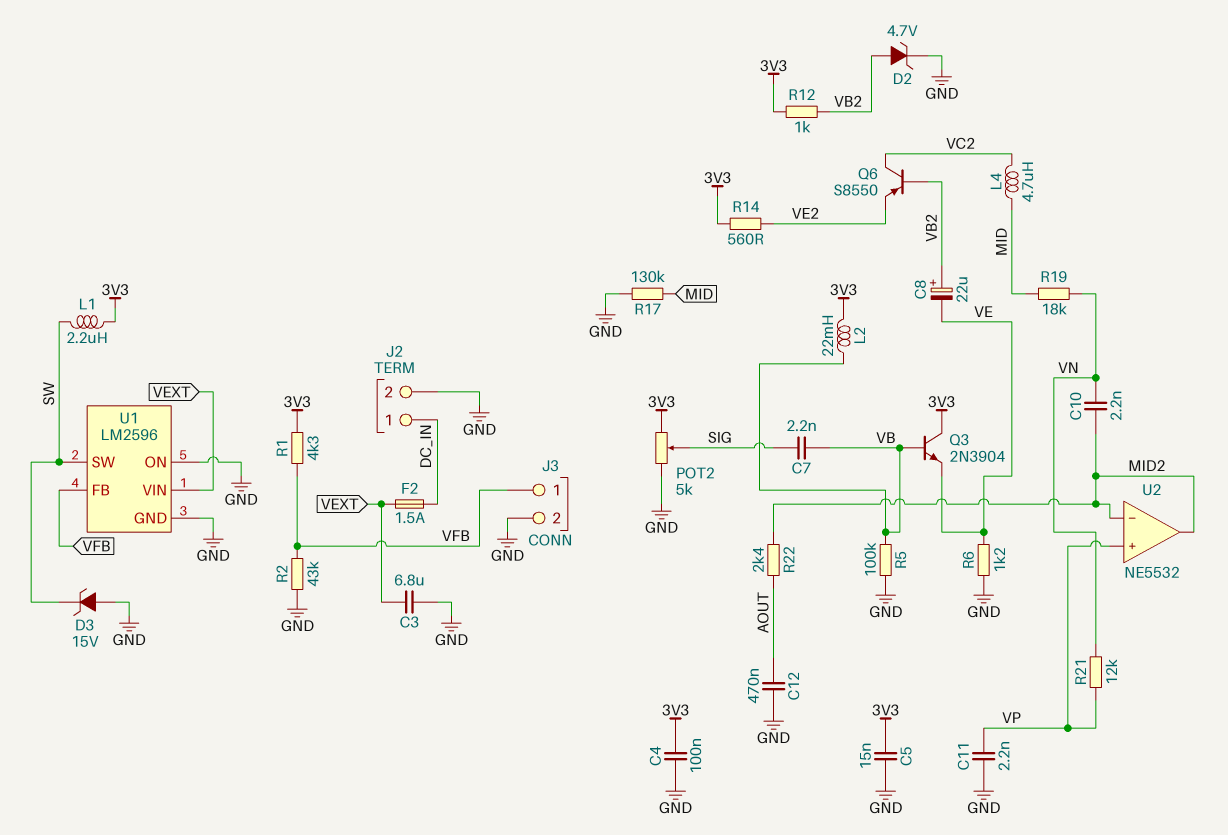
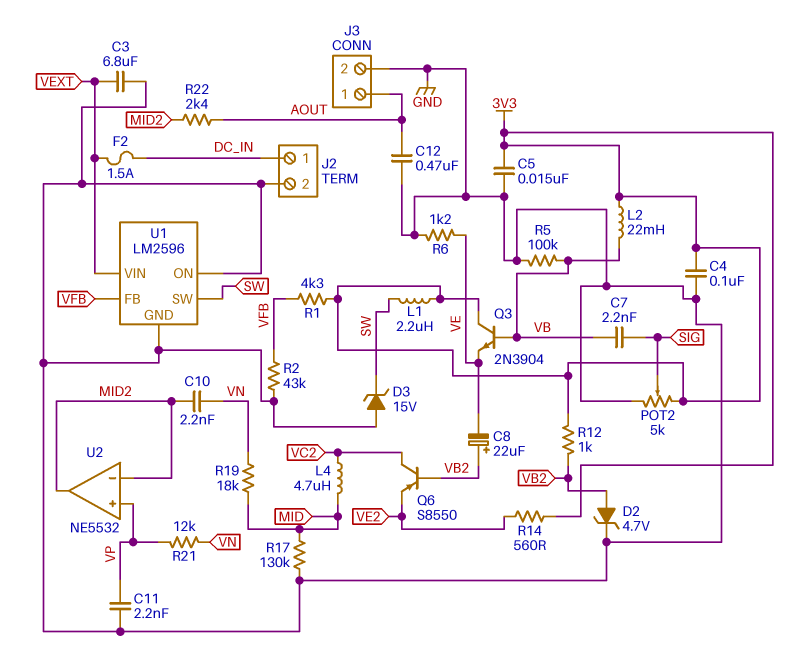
J3 pin 1: VFB -> AOUT

